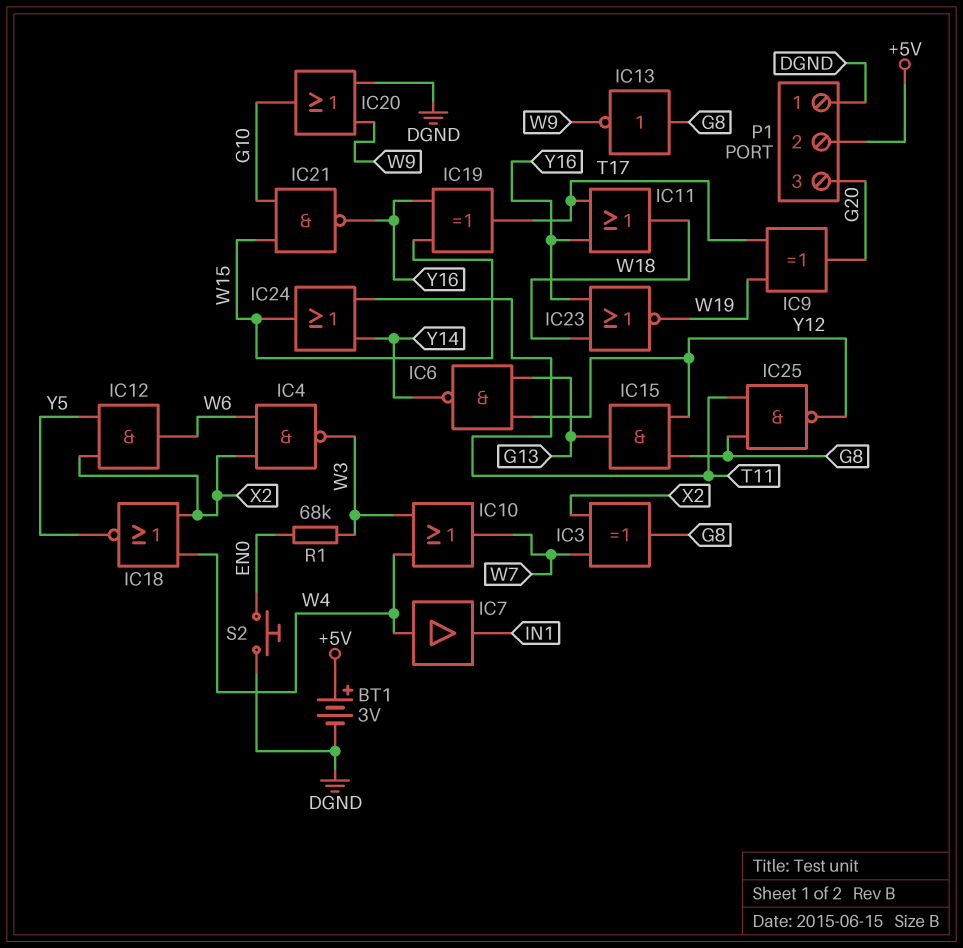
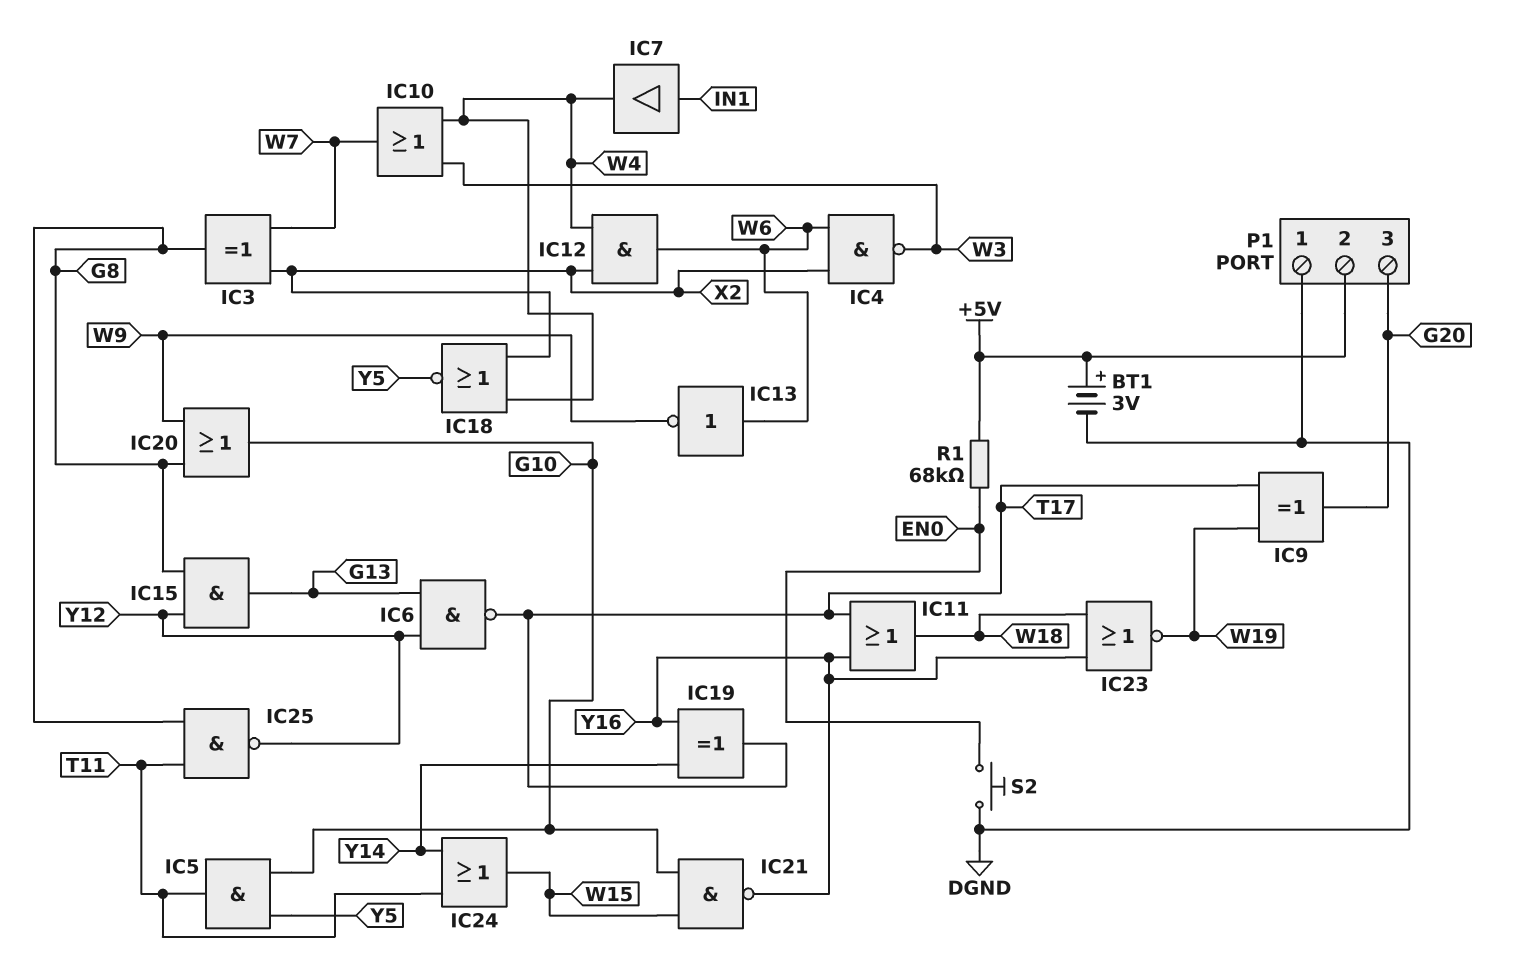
IC5: none -> AND (in G10, in Y5, out T11)
IC6: NAND (in G13, in Y12, out Y14) -> NAND (in G13, in Y12, out T17)
IC7: buffer (in W4, out IN1) -> buffer (in IN1, out W4)
IC12: AND (in X2, in Y5, out W6) -> AND (in W4, in X2, out W6)
IC13: NOT (in G8, out W9) -> NOT (in W6, out W9)
IC19: XOR (in W15, in Y16, out T17) -> XOR (in Y14, in Y16, out T17)
IC20: OR (in DGND, in W9, out G10) -> OR (in G8, in W9, out G10)
R1: 68k (EN0, W3) -> 68k (+5V, EN0)

